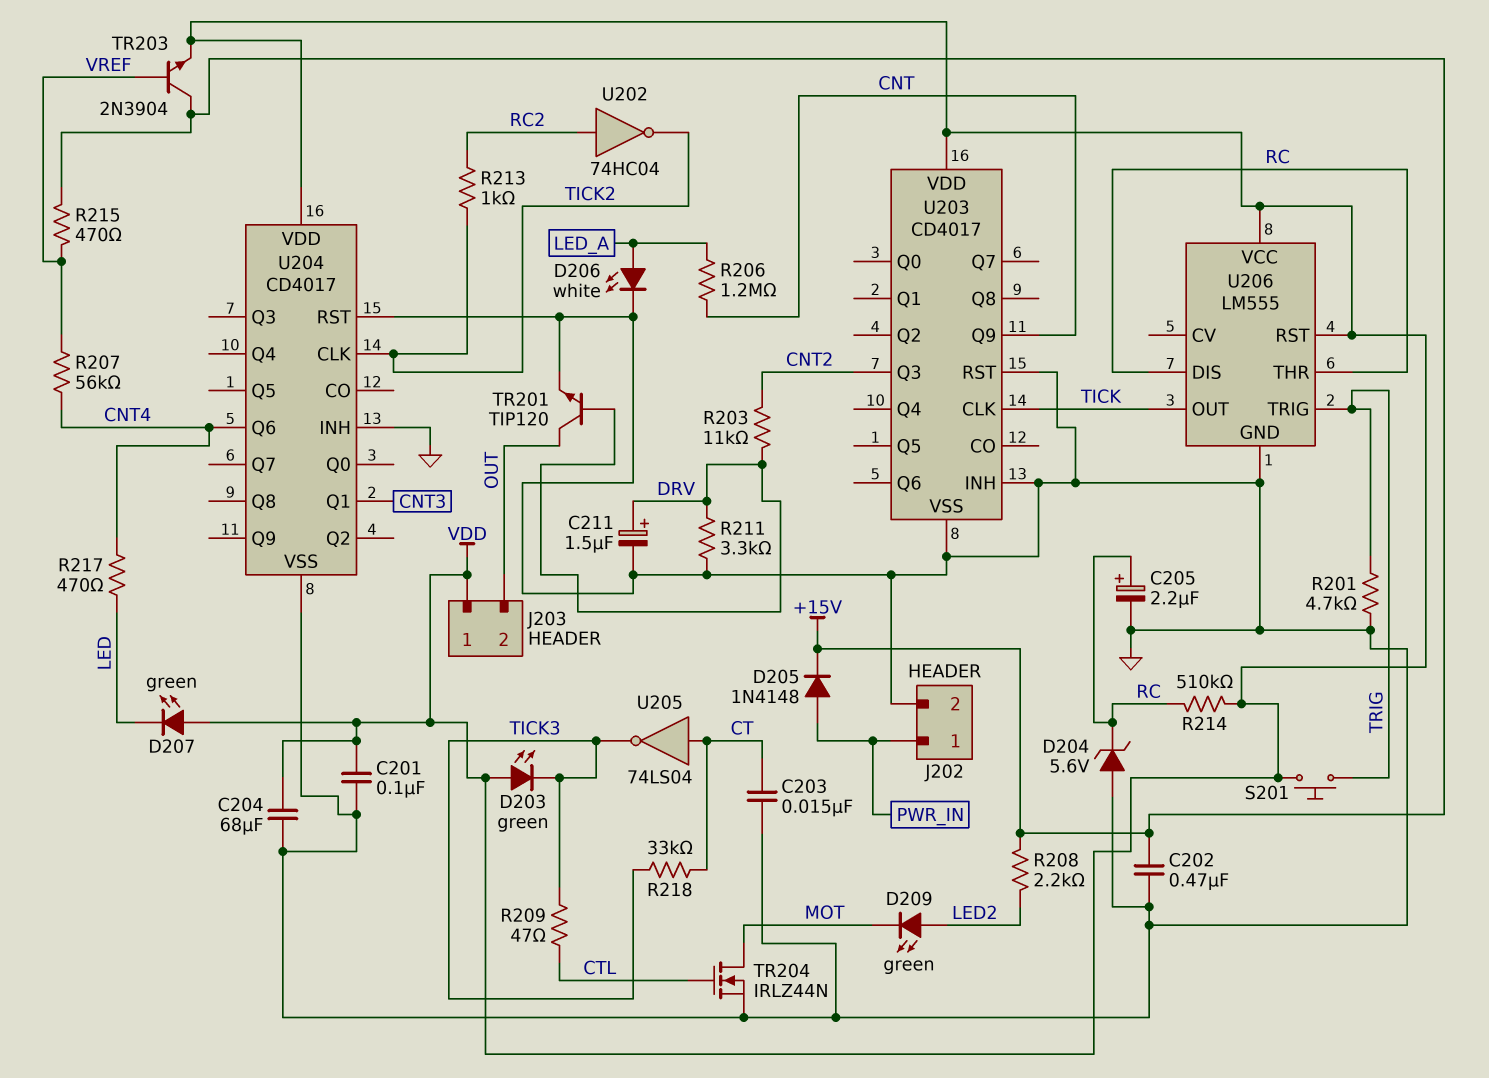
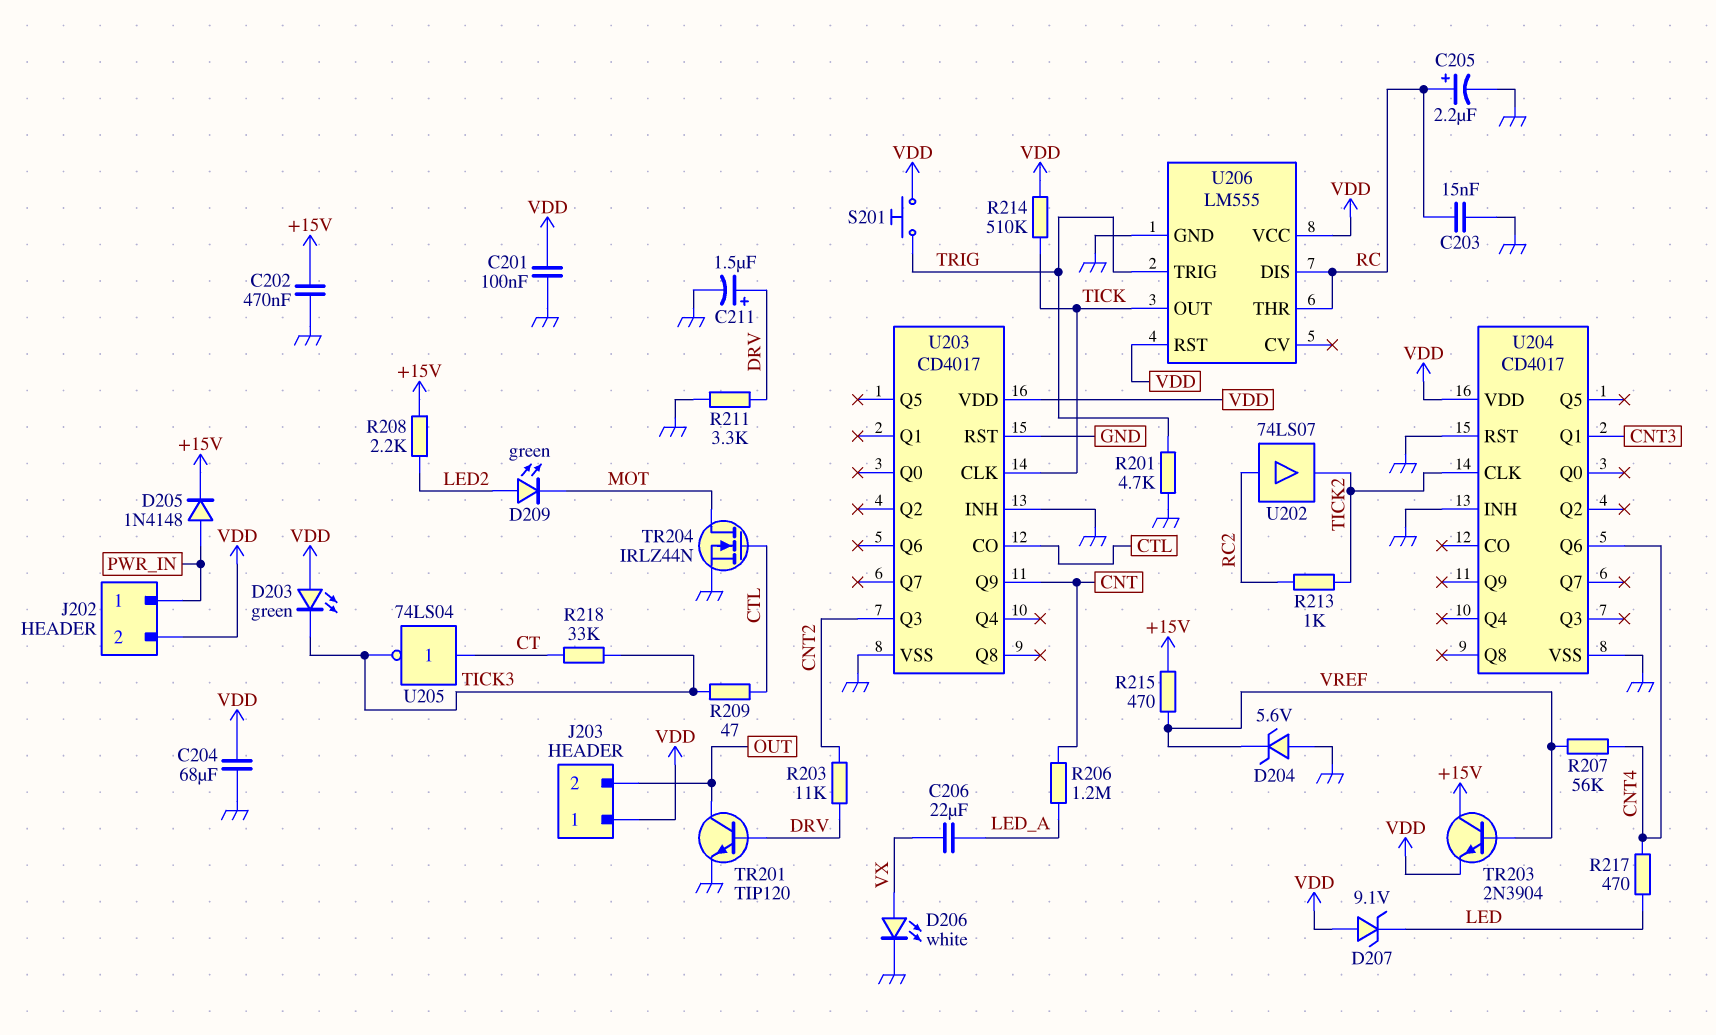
C203: 15nF (CT, GND) -> 15nF (GND, RC)
C206: none -> 22uF (LED_A, VX)
D204: zener 5.6V (A GND, K RC) -> zener 5.6V (A GND, K VREF)
D206: LED white (A LED_A, K GND) -> LED white (A VX, K GND)
D207: LED green (A VDD, K LED) -> zener 9.1V (A VDD, K LED)
J202 pin 2: GND -> VDD
R214: 510k (RC, VDD) -> 510k (TICK, VDD)
U202: NOT 74HC04 (in RC2, out TICK2) -> buffer 74LS07 (in RC2, out TICK2)
U203 pin CO: none -> CTL

